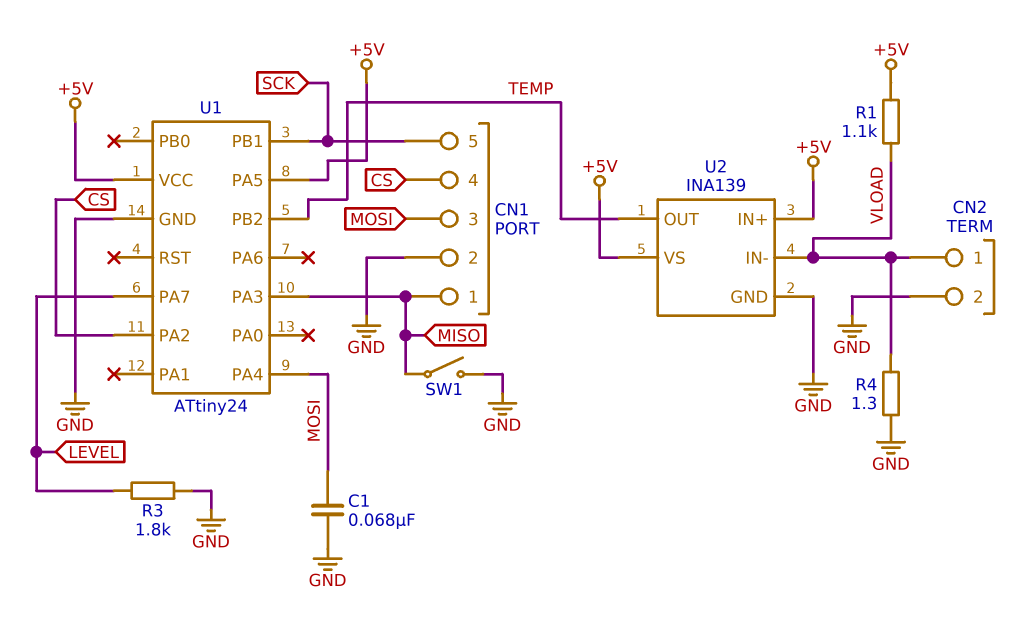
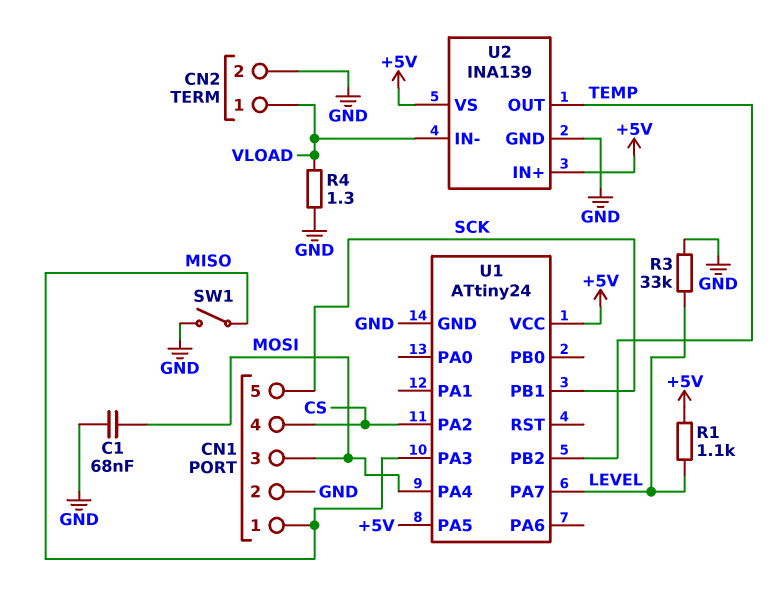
R1: 1.1k (+5V, VLOAD) -> 1.1k (+5V, LEVEL)
R3: 1.8k (GND, LEVEL) -> 33k (GND, LEVEL)

